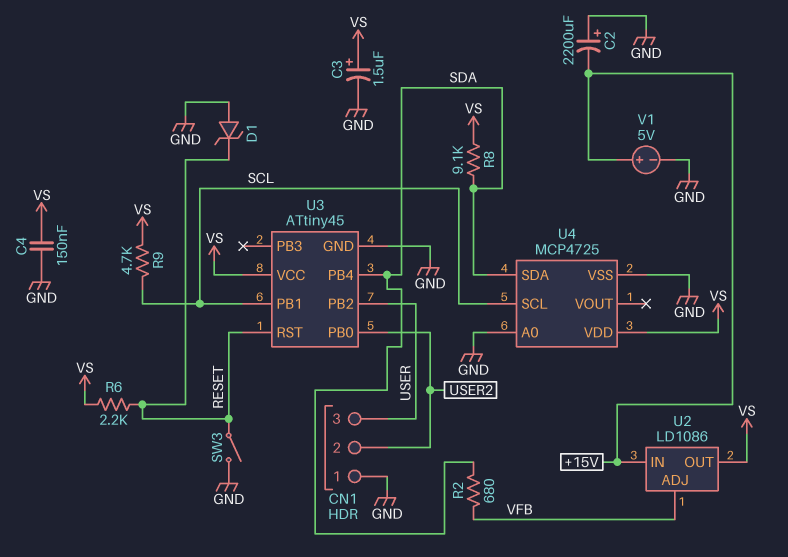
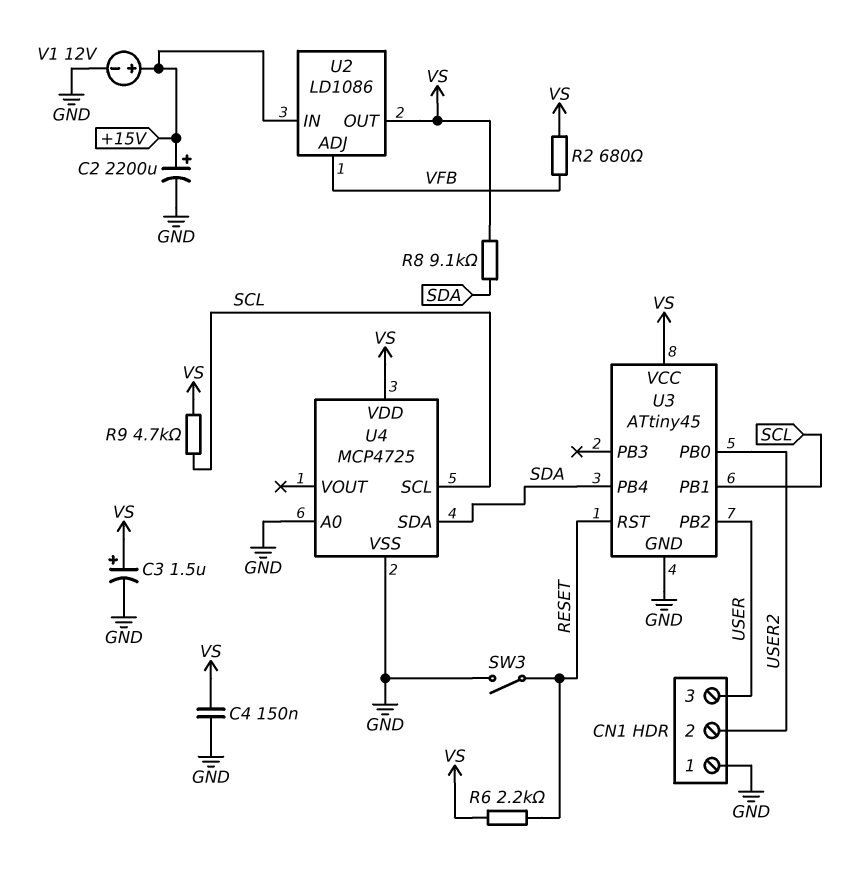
C2: 2200uF (plus GND, minus +15V) -> 2200uF (plus +15V, minus GND)
D1: zener (A GND, K RESET) -> none
R2: 680 (SDA, VFB) -> 680 (VFB, VS)
V1: 5V (plus +15V, minus GND) -> 12V (plus +15V, minus GND)

